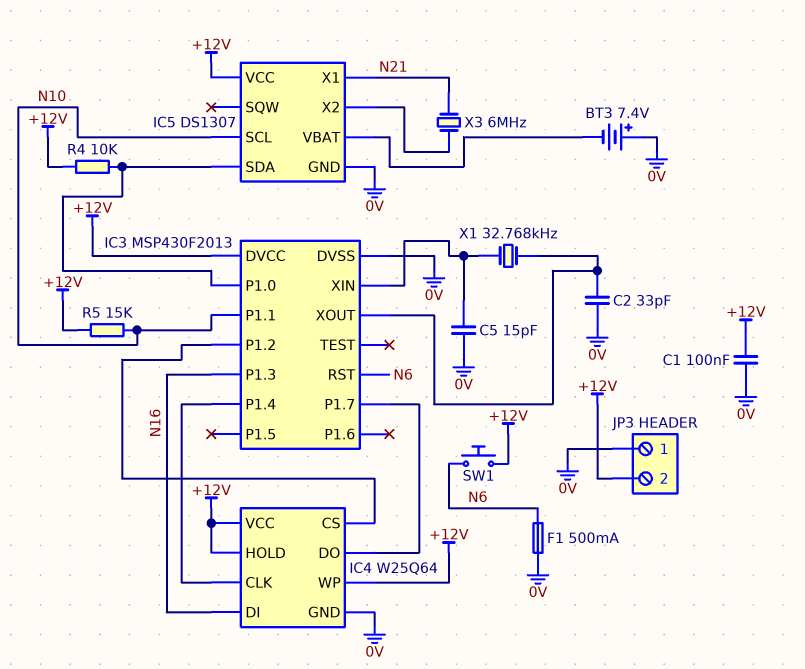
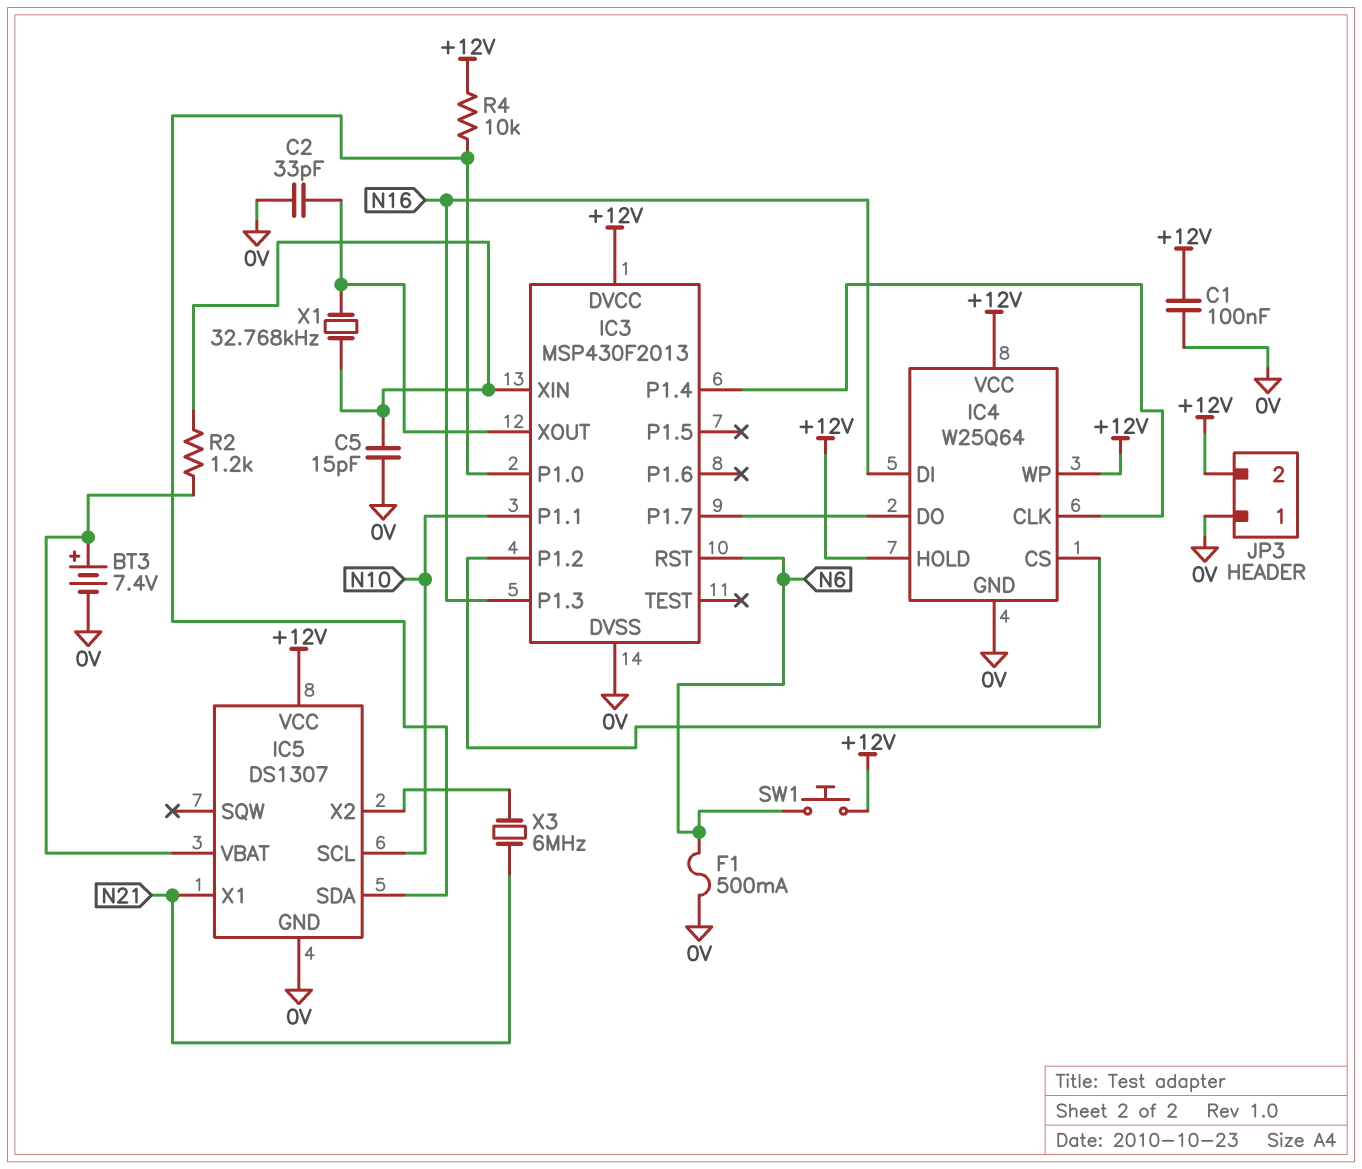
BT3: 7.4V (plus 0V, minus IC5/VBAT) -> 7.4V (plus IC5/VBAT, minus 0V)
R2: none -> 1.2k (IC3/XIN, IC5/VBAT)
R5: 15k (+12V, N10) -> none

